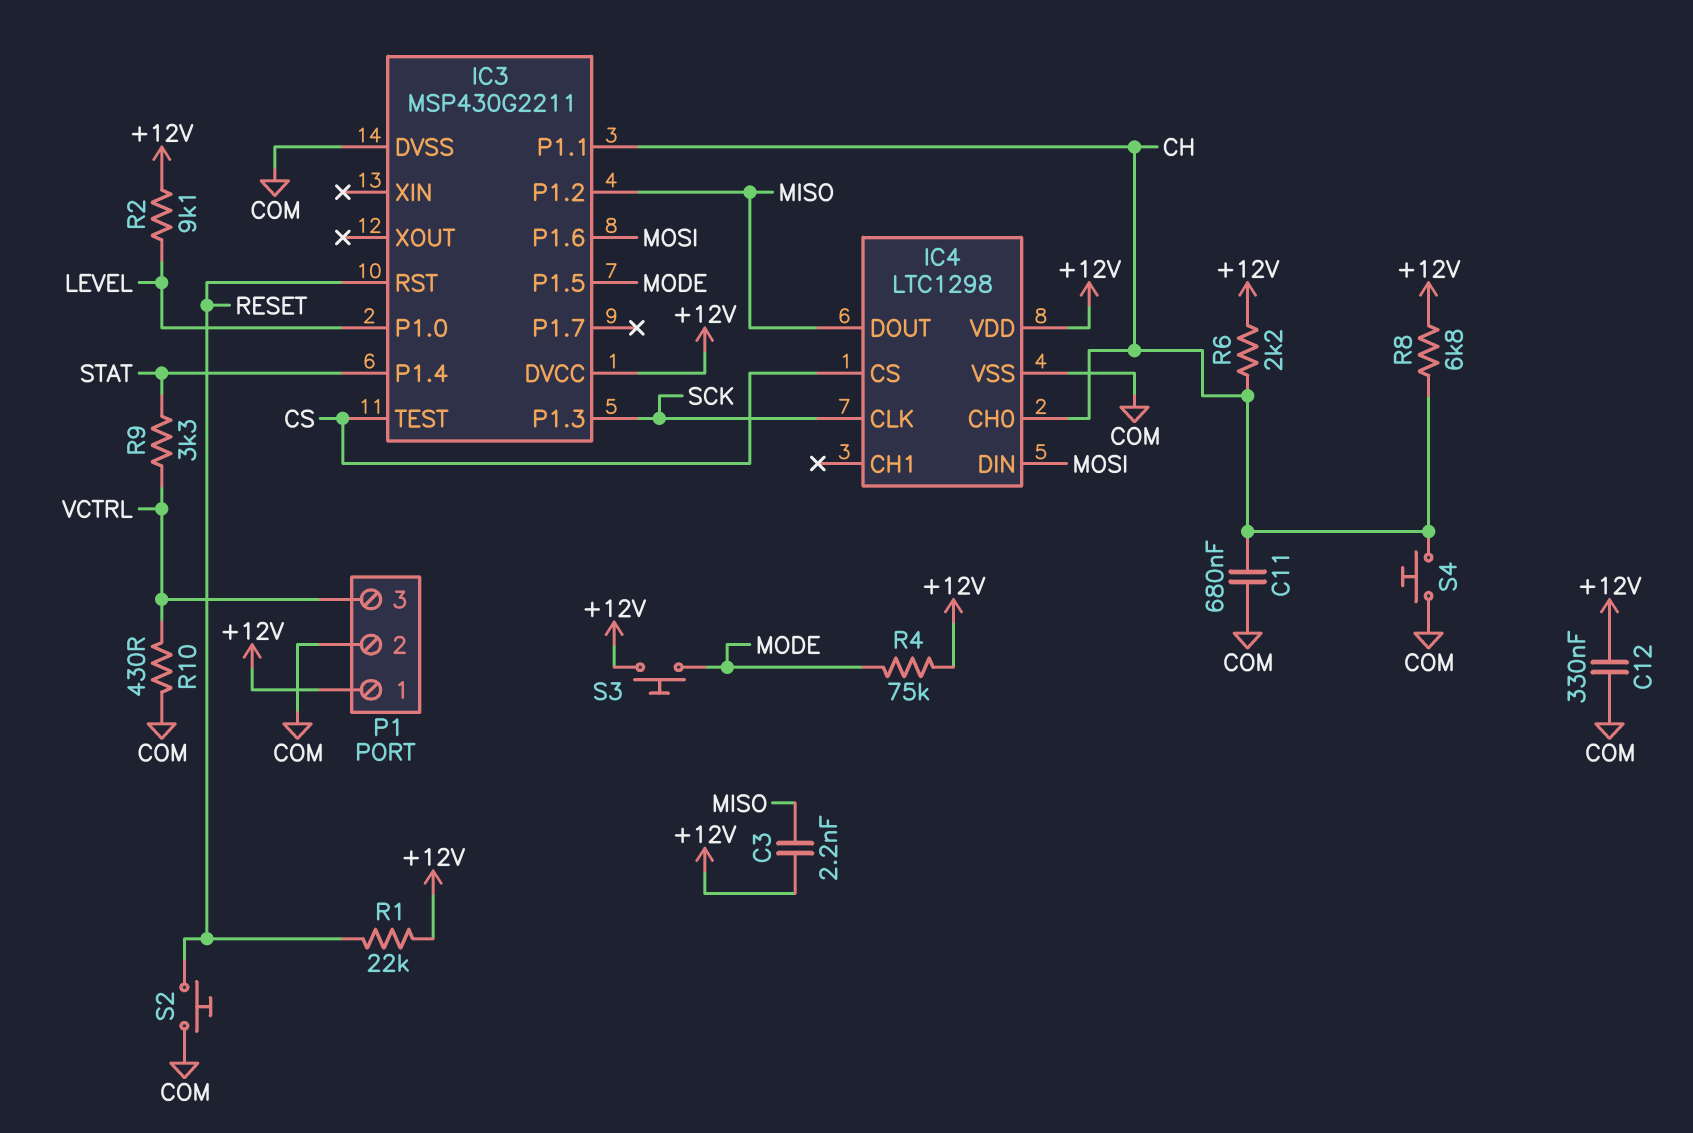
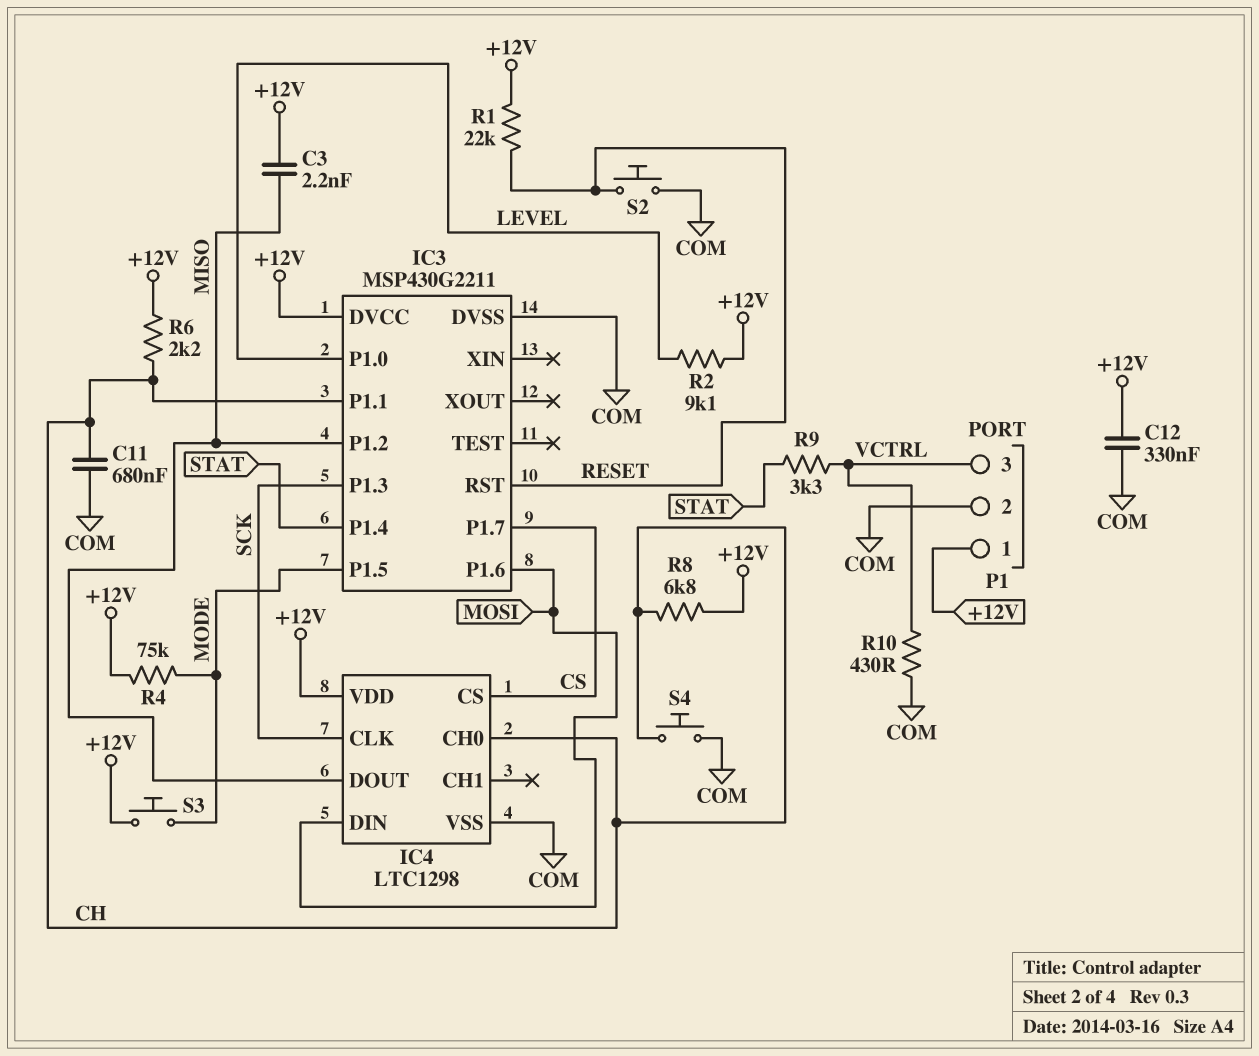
IC3 pin P1.7: none -> CS
IC3 pin TEST: CS -> none

